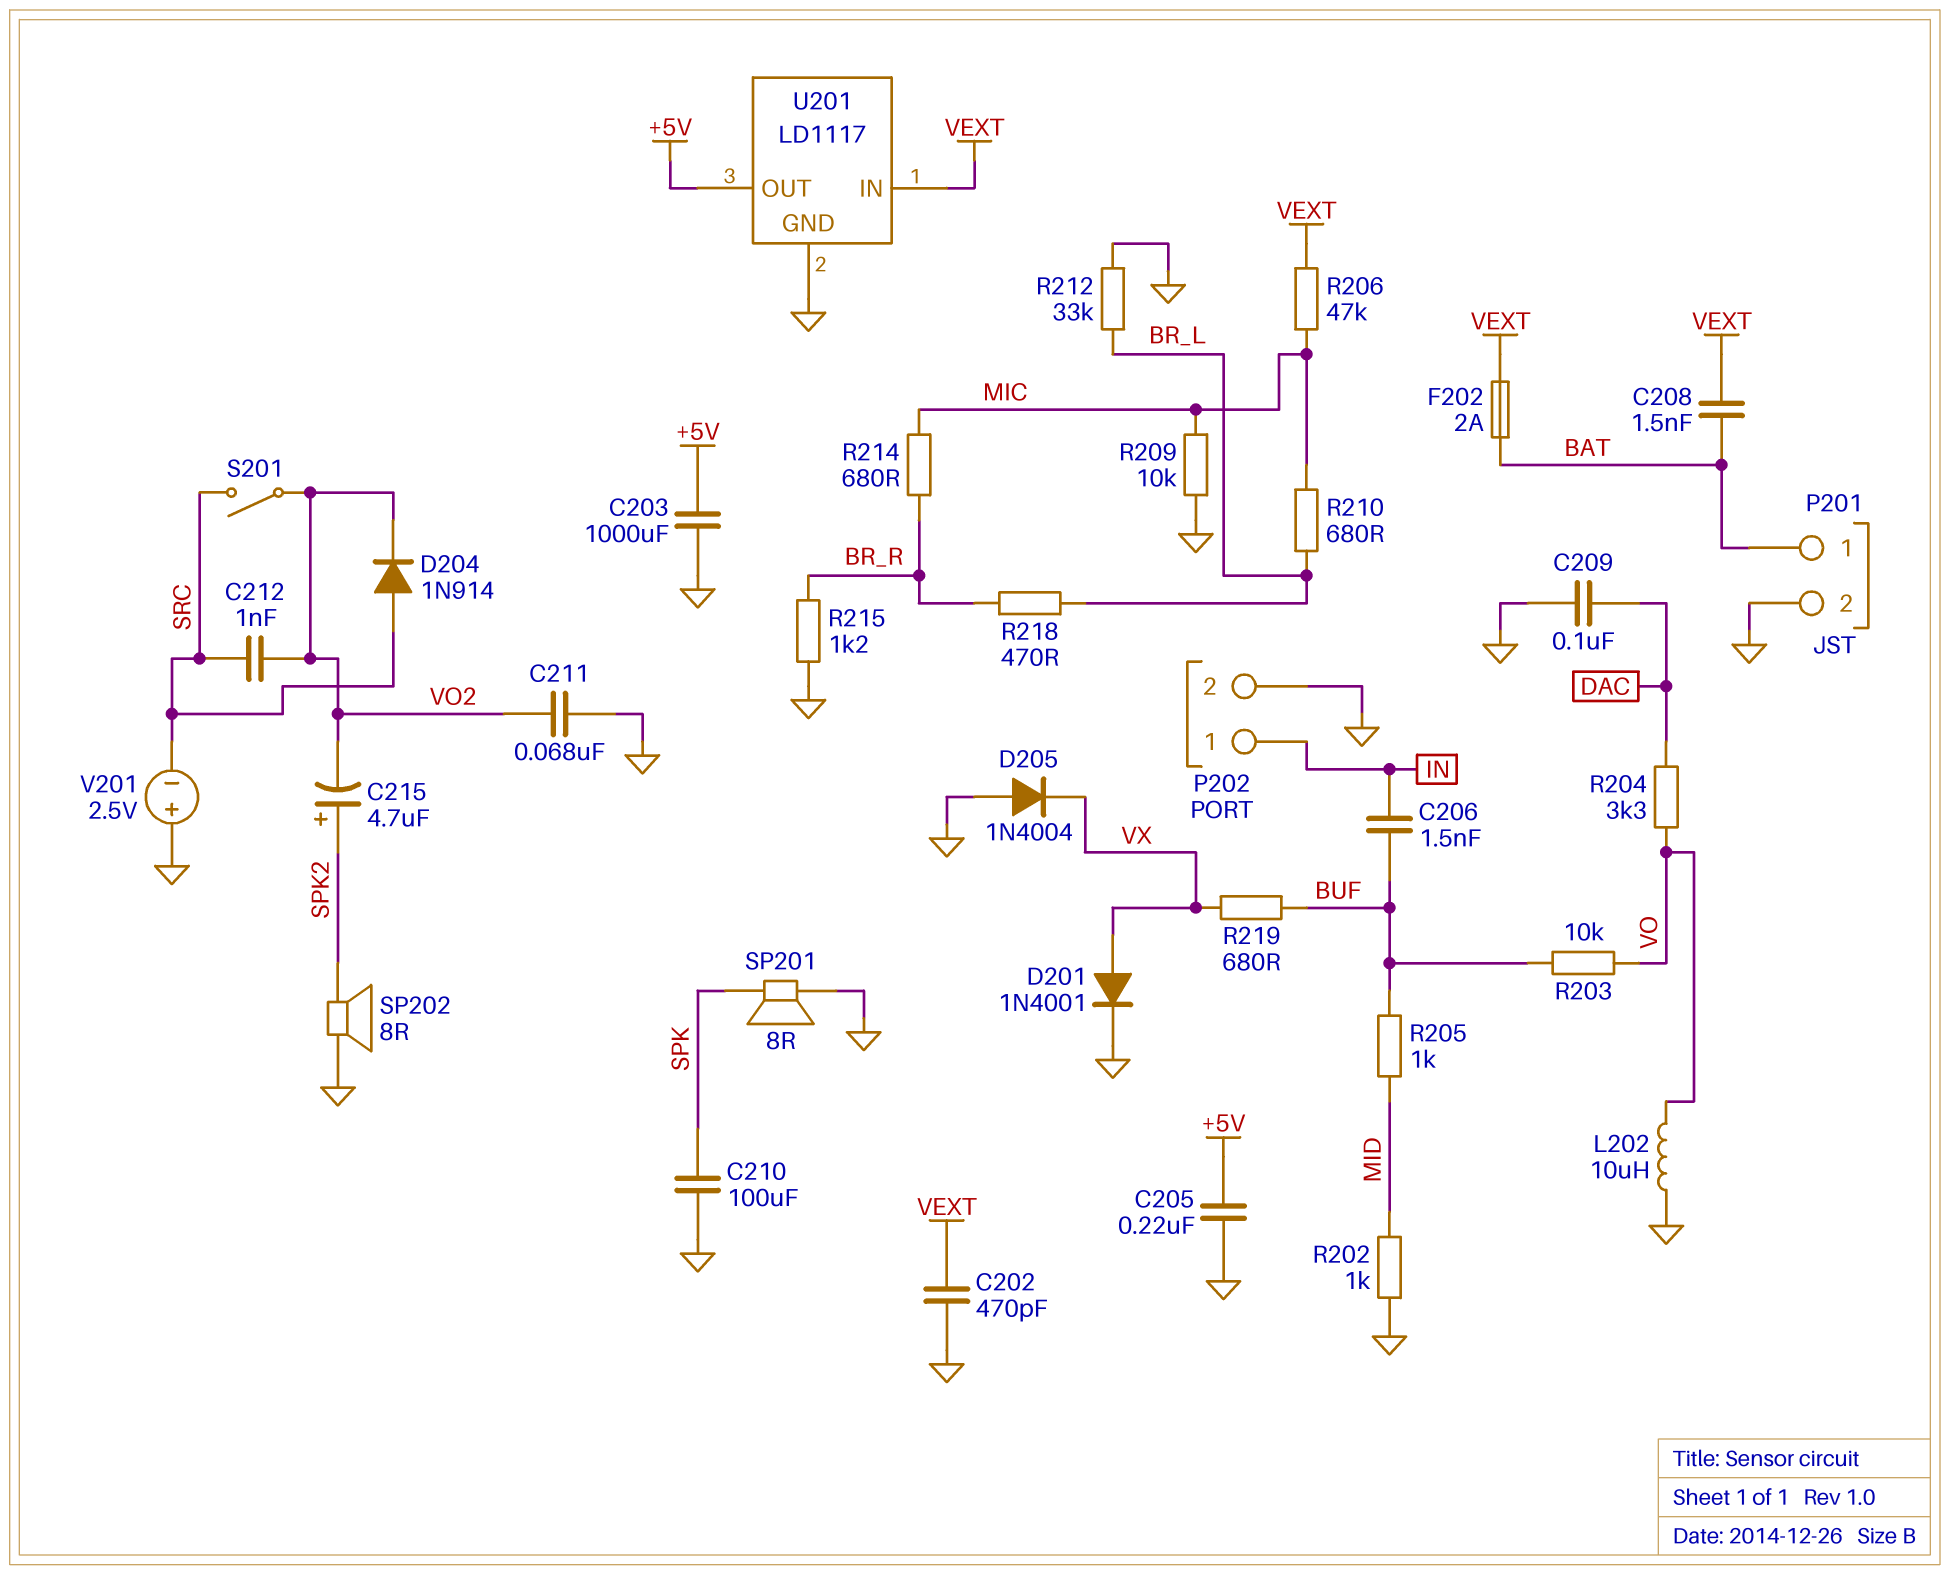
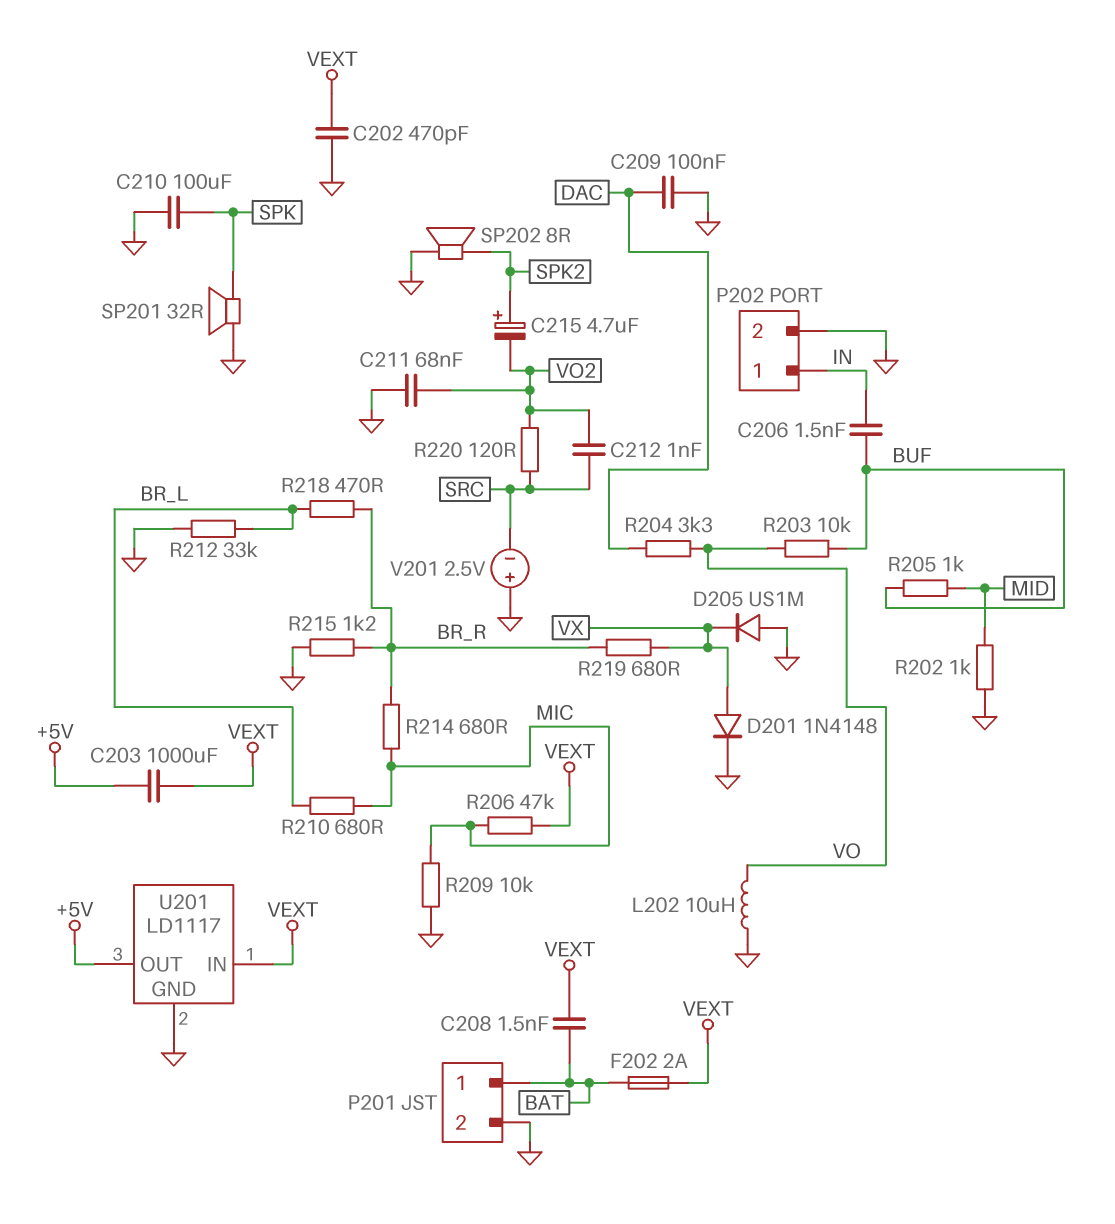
C203: 1000uF (+5V, GND) -> 1000uF (+5V, VEXT)
C205: 220nF (+5V, GND) -> none
D201: diode 1N4001 (A VX, K GND) -> diode 1N4148 (A VX, K GND)
D204: diode 1N914 (A SRC, K VO2) -> none
D205: diode 1N4004 (A GND, K VX) -> diode US1M (A GND, K VX)
R219: 680 (BUF, VX) -> 680 (BR_R, VX)
R220: none -> 120 (SRC, VO2)
S201: switch (SRC, VO2) -> none
SP201: speaker 8R (GND, SPK) -> speaker 32R (GND, SPK)

